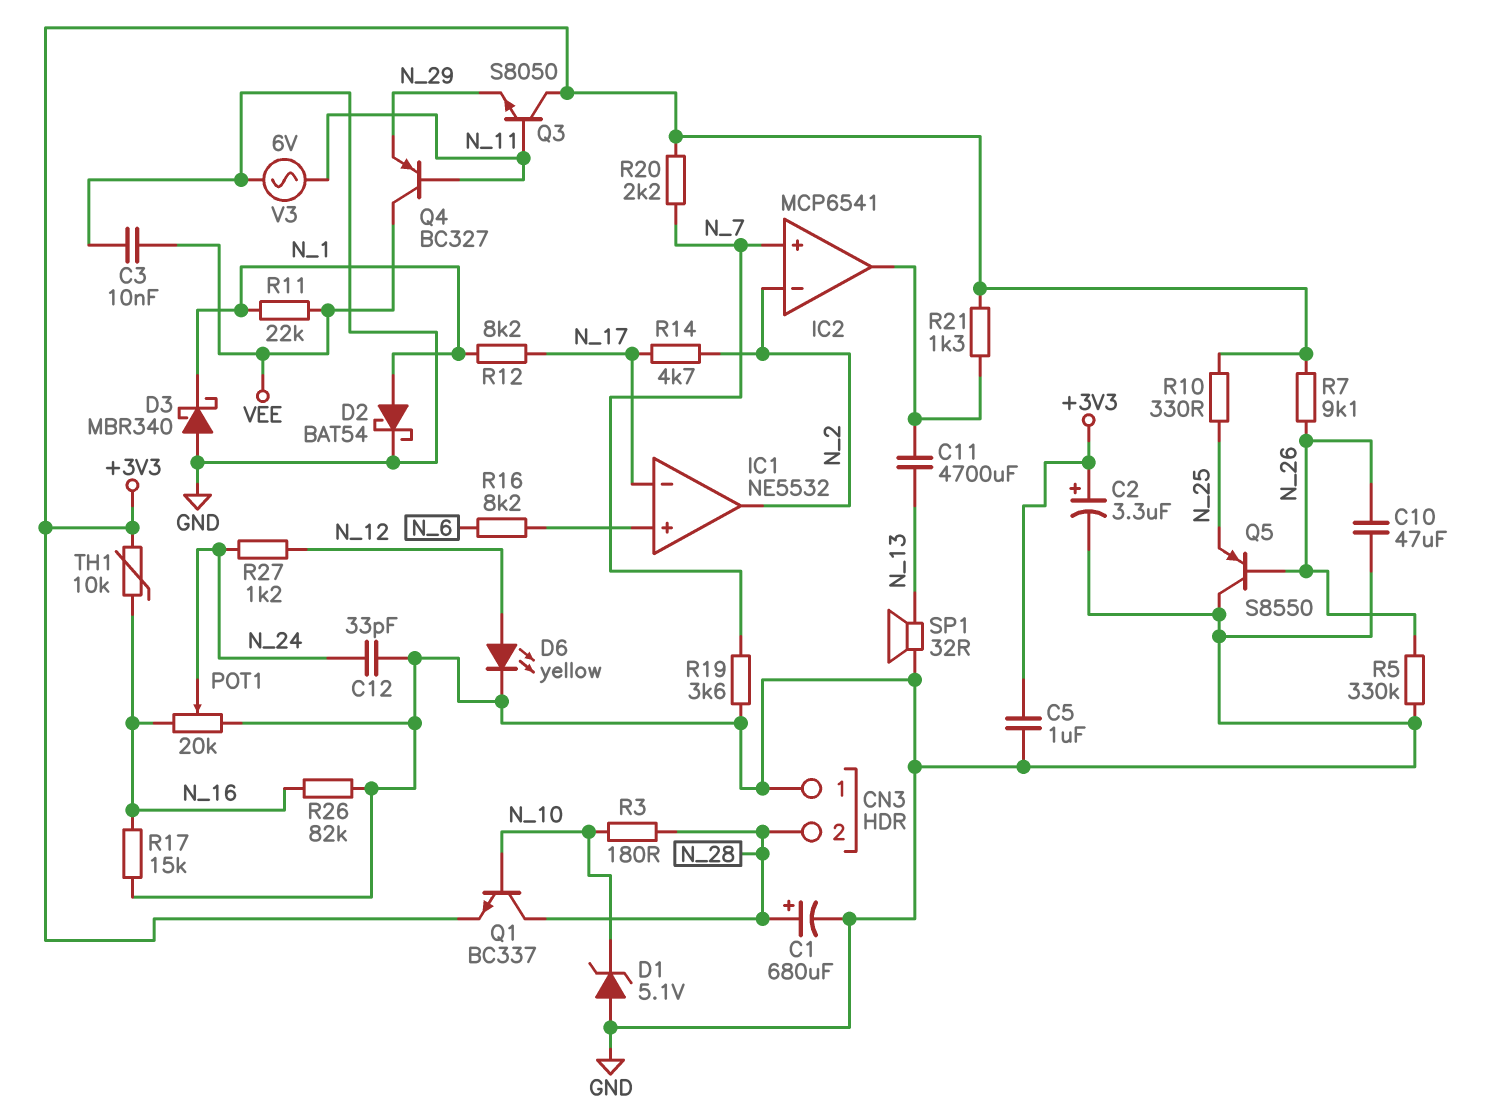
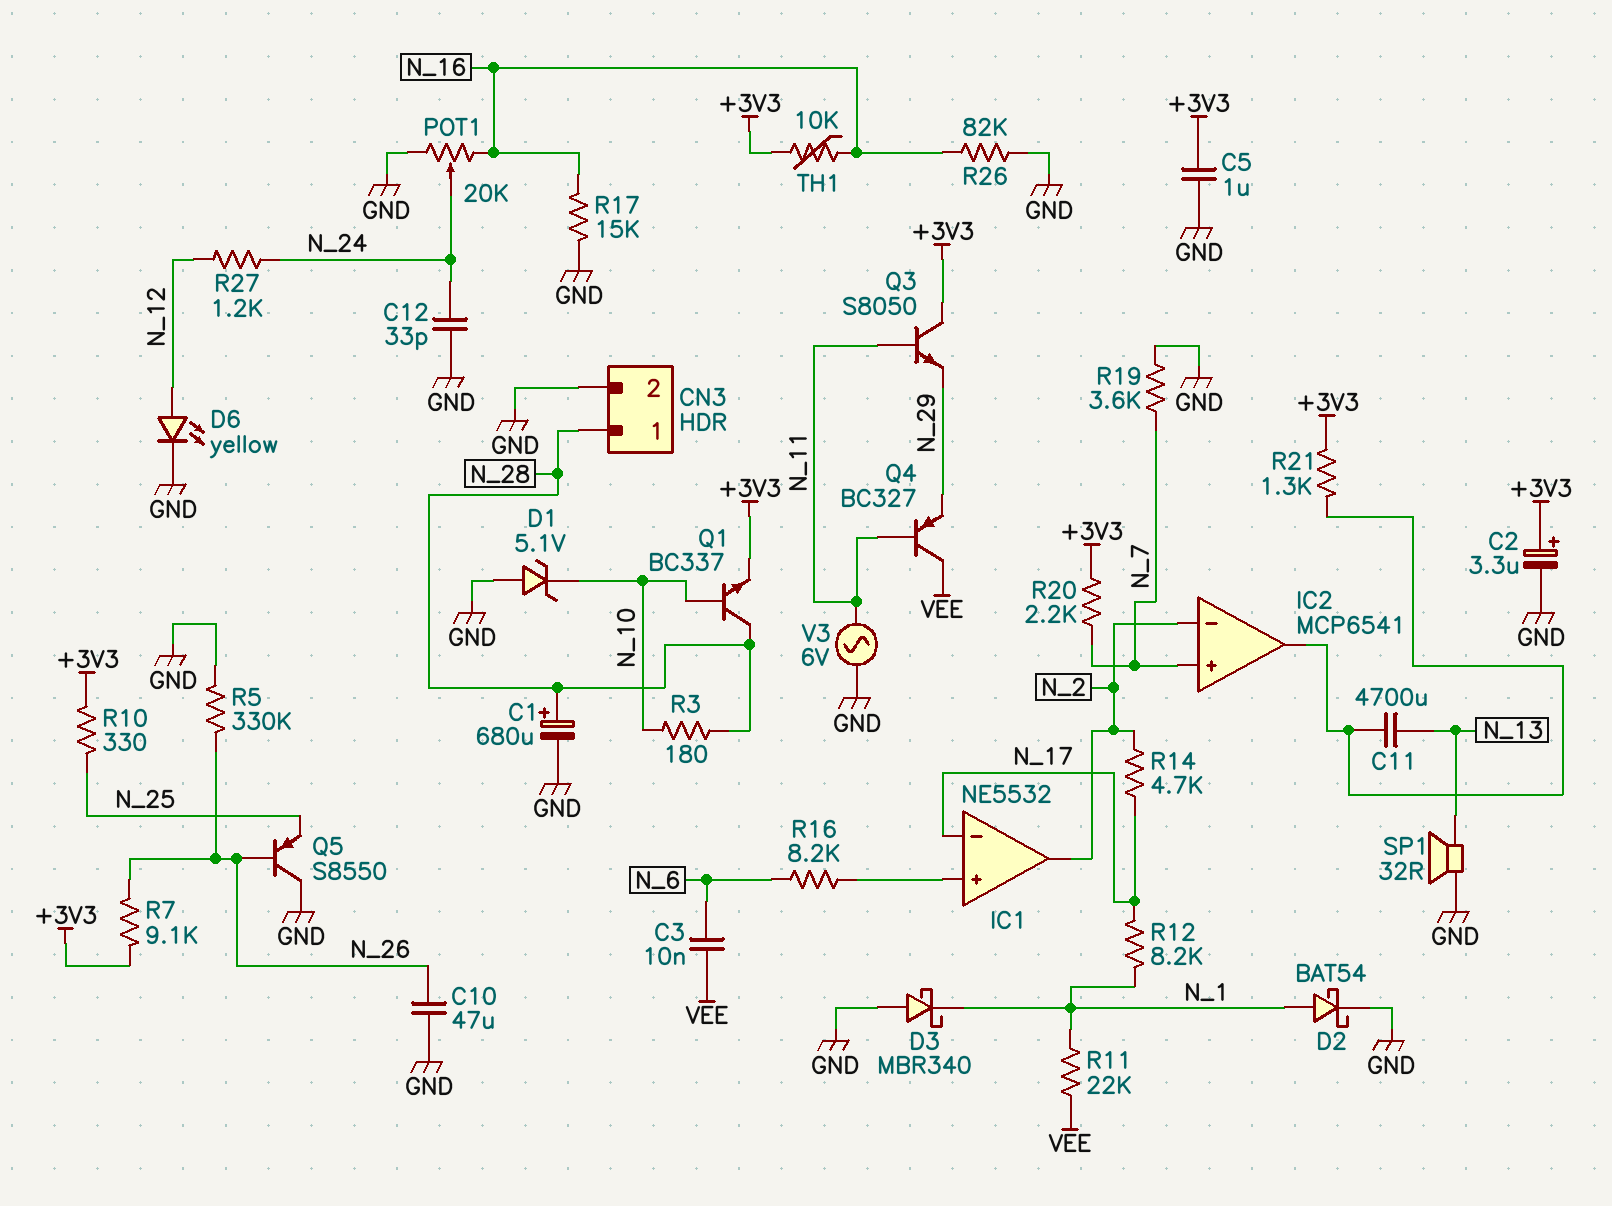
C3: 10nF (GND, VEE) -> 10nF (N_6, VEE)
CN3 pin 1: GND -> N_28
CN3 pin 2: N_28 -> GND

